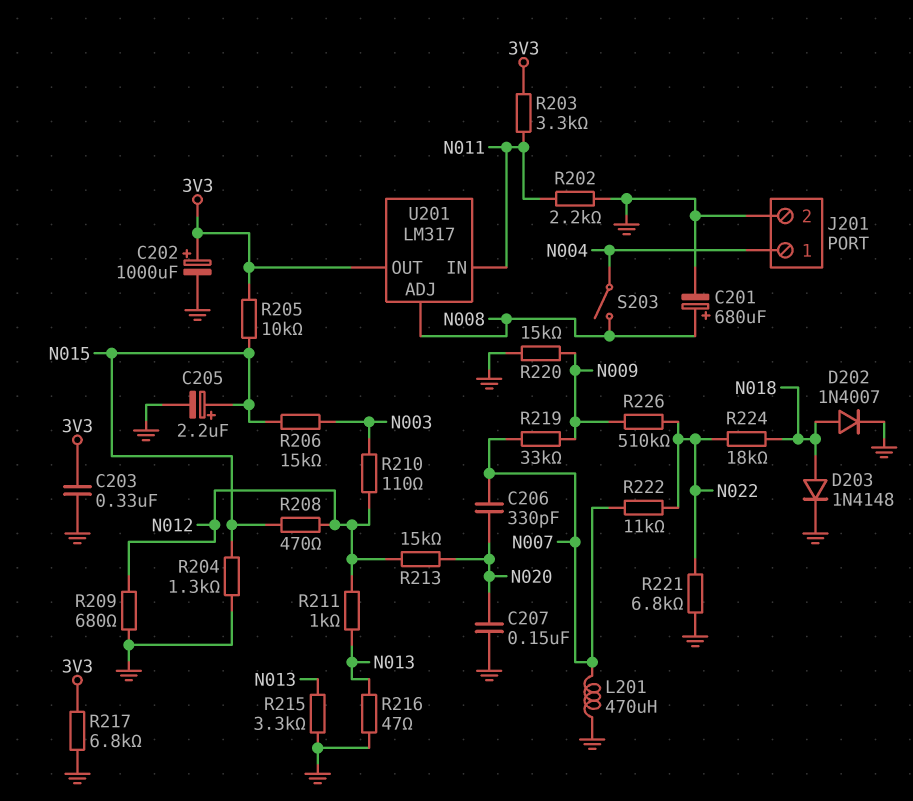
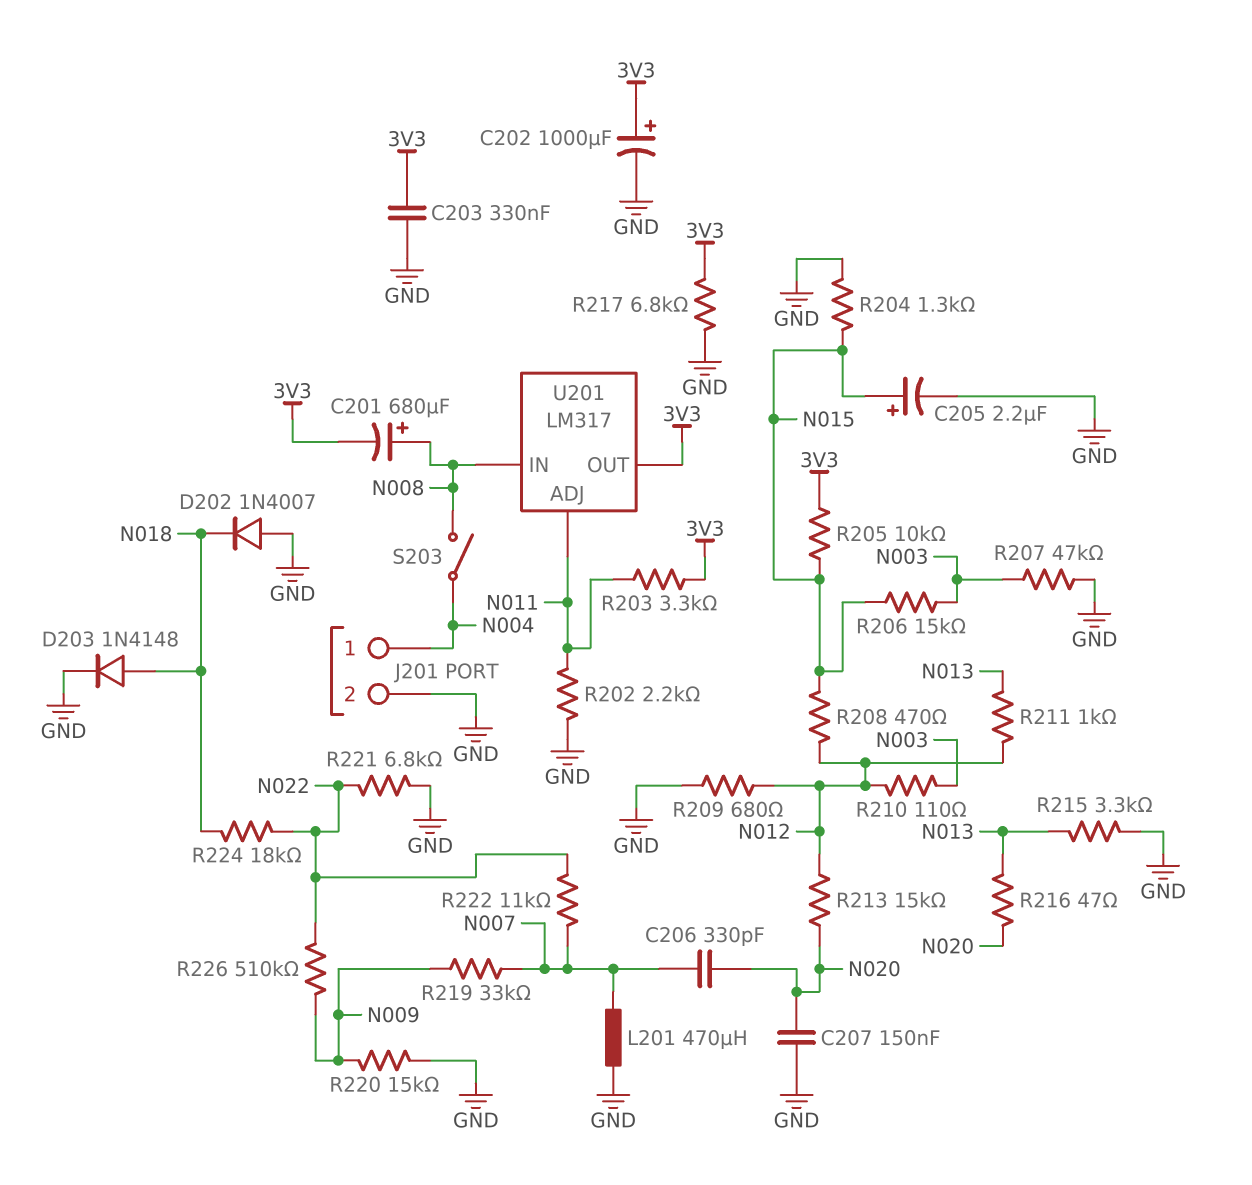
C201: 680uF (plus N008, minus GND) -> 680uF (plus N008, minus 3V3)
D202: diode 1N4007 (A N018, K GND) -> diode 1N4007 (A GND, K N018)
R207: none -> 47k (GND, N003)
R216: 47 (GND, N013) -> 47 (N013, N020)
U201 pin ADJ: N008 -> N011
U201 pin IN: N011 -> N008

